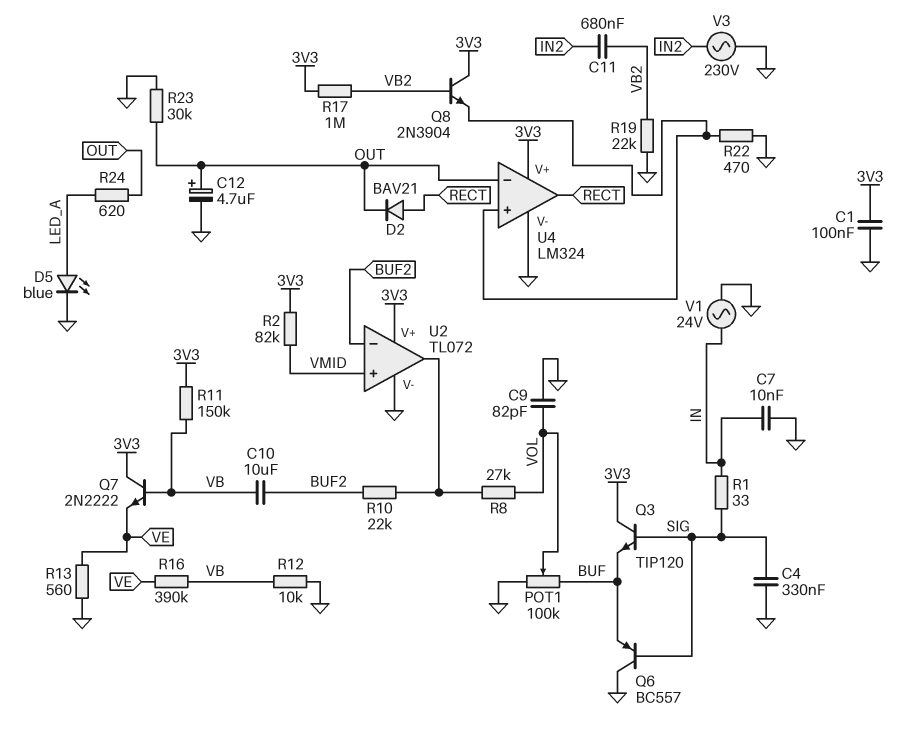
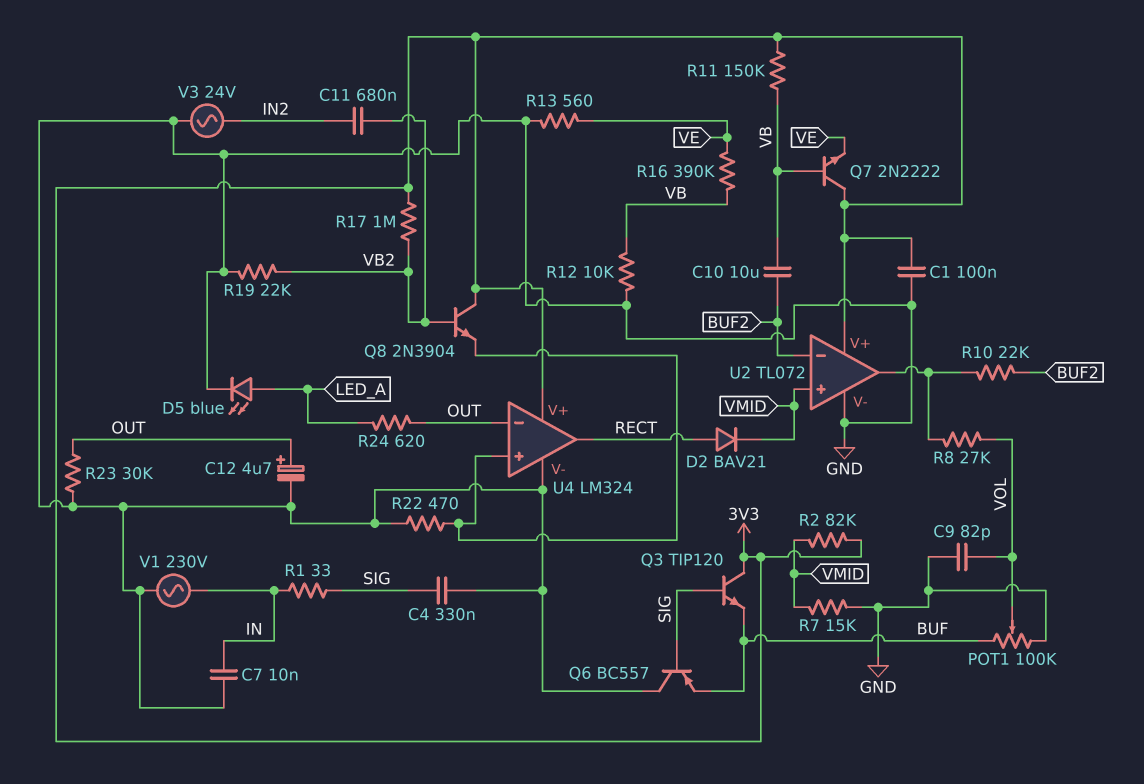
D2: diode BAV21 (A RECT, K OUT) -> diode BAV21 (A RECT, K VMID)
R7: none -> 15k (GND, VMID)
V1: AC 24V (GND, IN) -> AC 230V (GND, IN)
V3: AC 230V (GND, IN2) -> AC 24V (GND, IN2)

